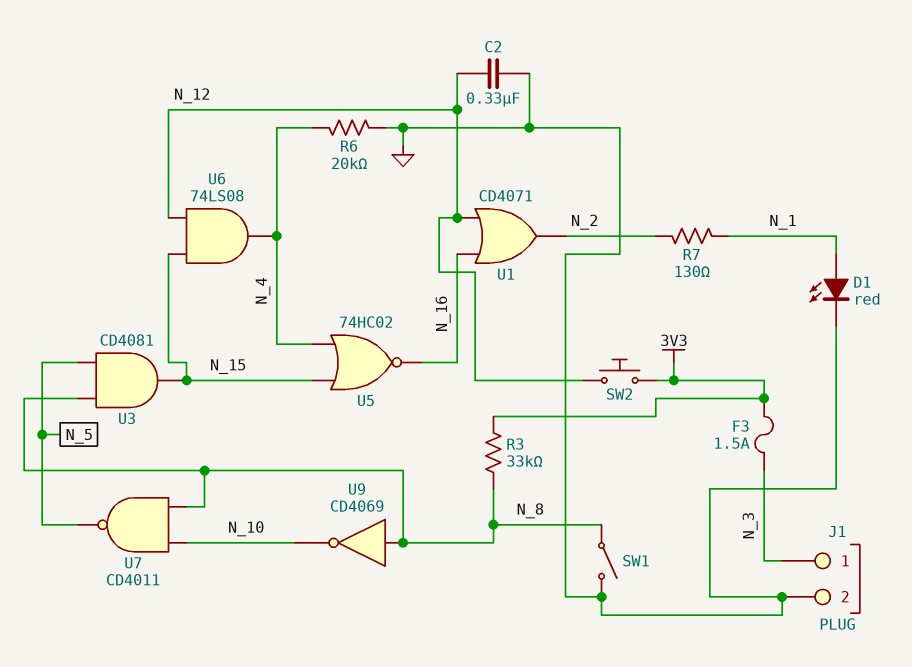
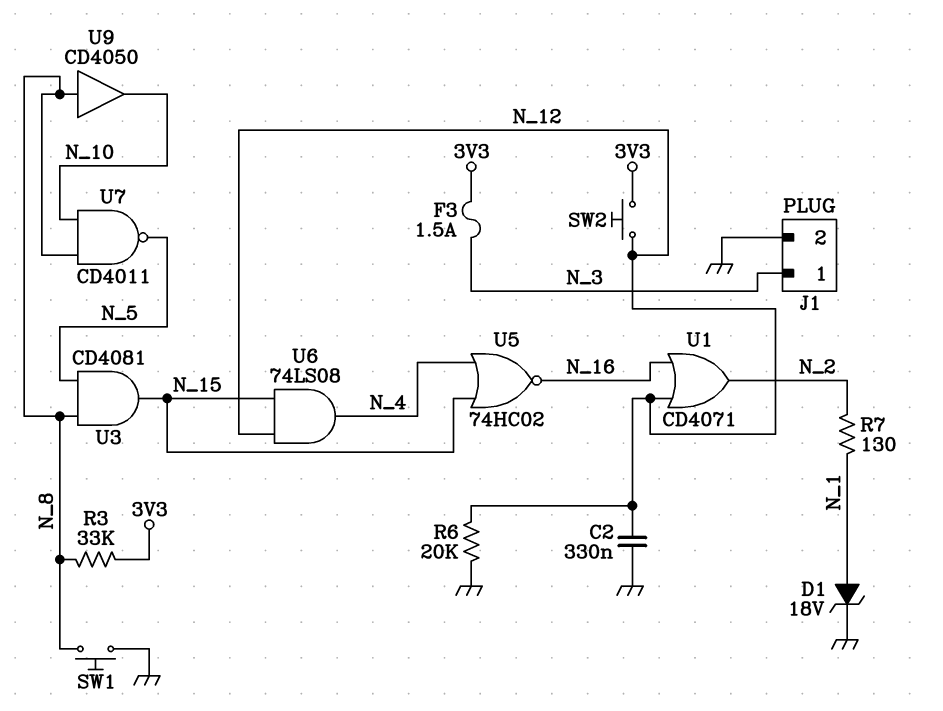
D1: LED red (A N_1, K GND) -> zener 18V (A N_1, K GND)
R6: 20k (GND, N_4) -> 20k (GND, N_12)
SW1: switch (GND, N_8) -> button (GND, N_8)
U9: NOT CD4069 (in N_8, out N_10) -> buffer CD4050 (in N_8, out N_10)

